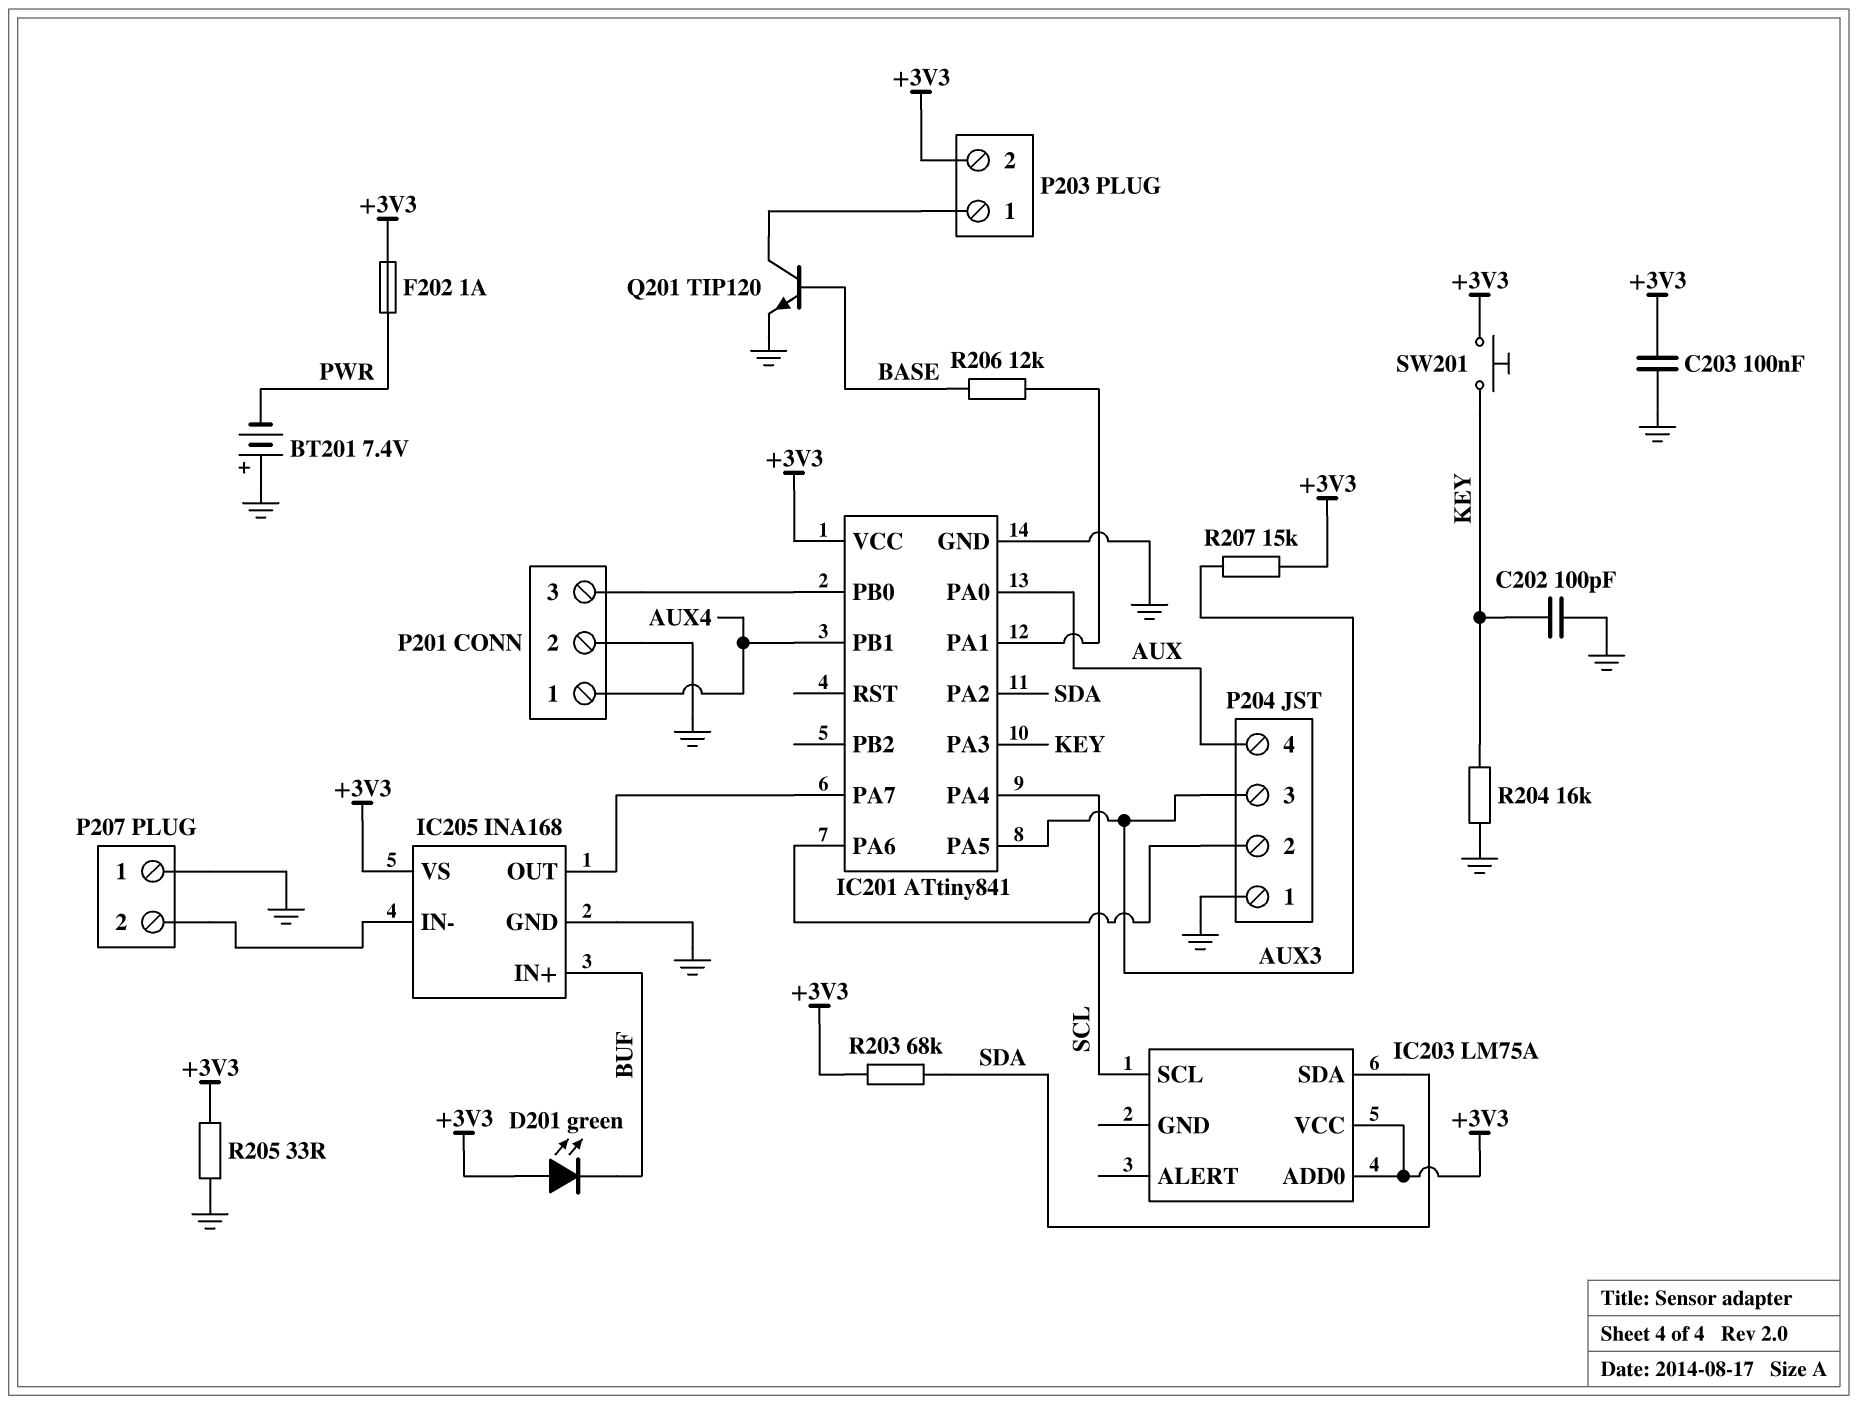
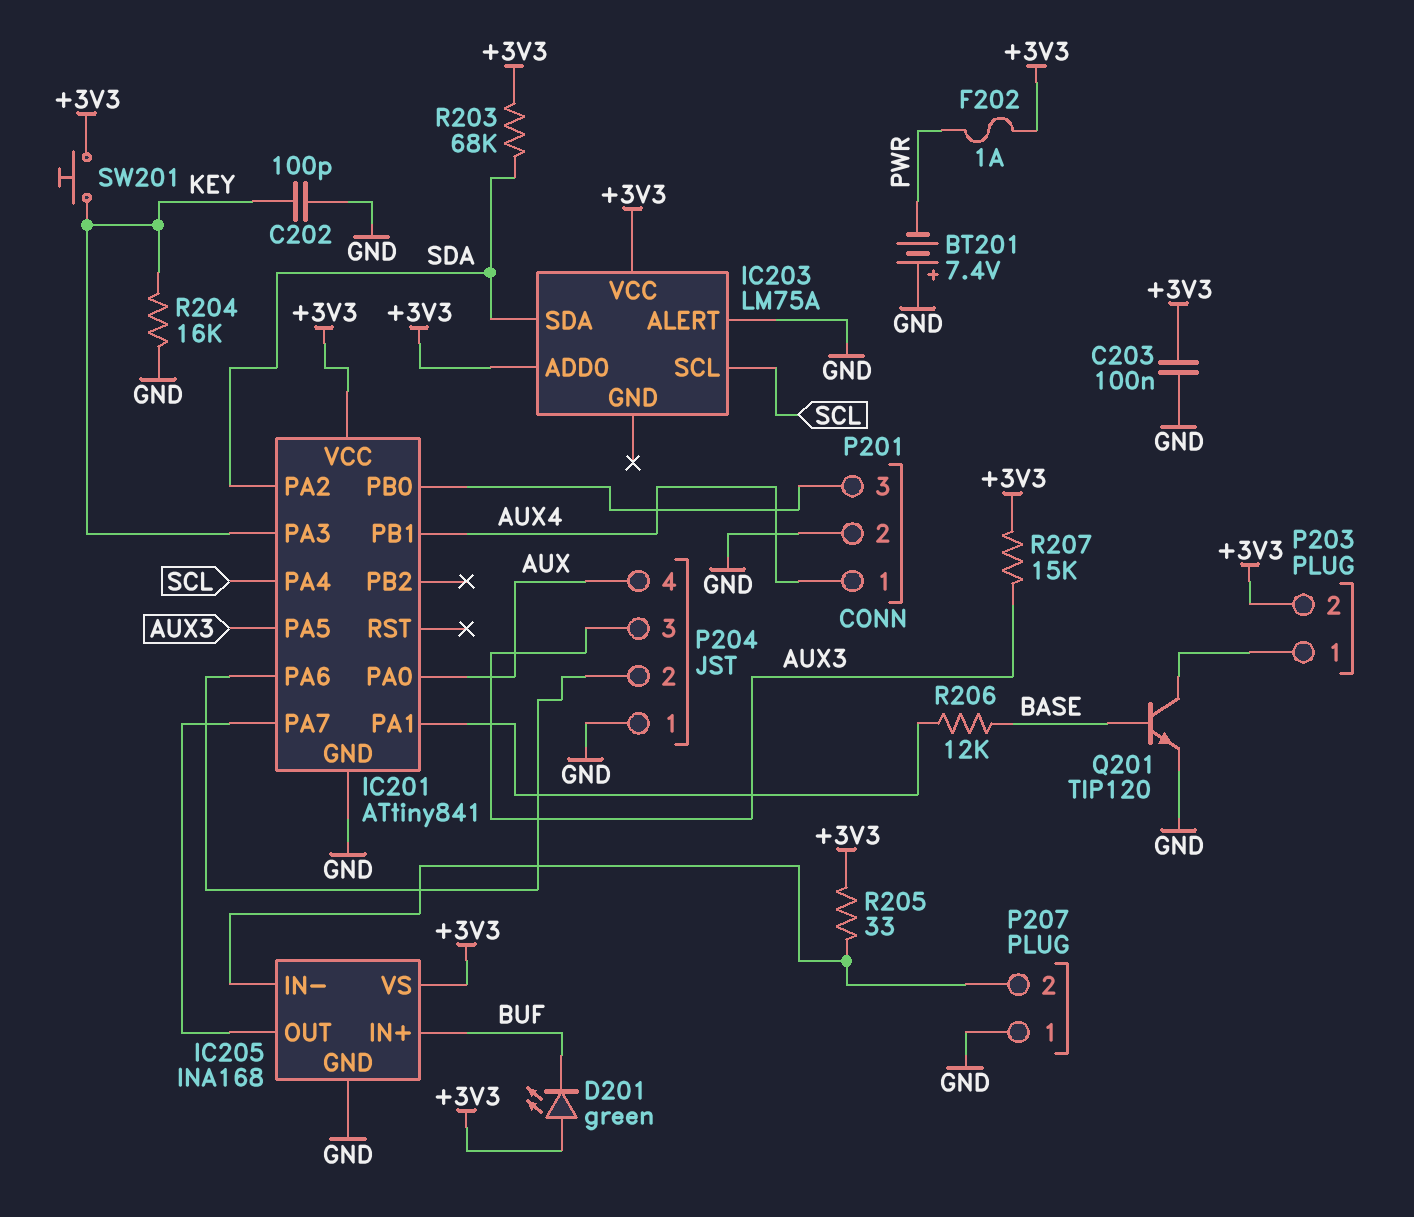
IC203 pin ALERT: none -> GND
R205: 33 (+3V3, GND) -> 33 (+3V3, IC205/IN-)

